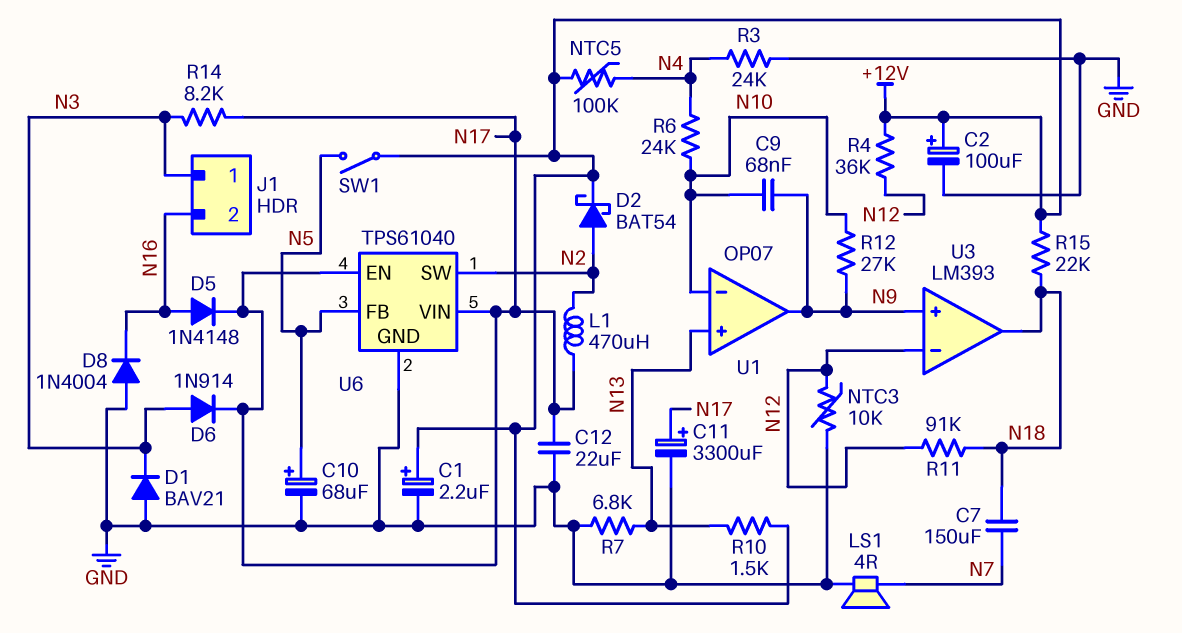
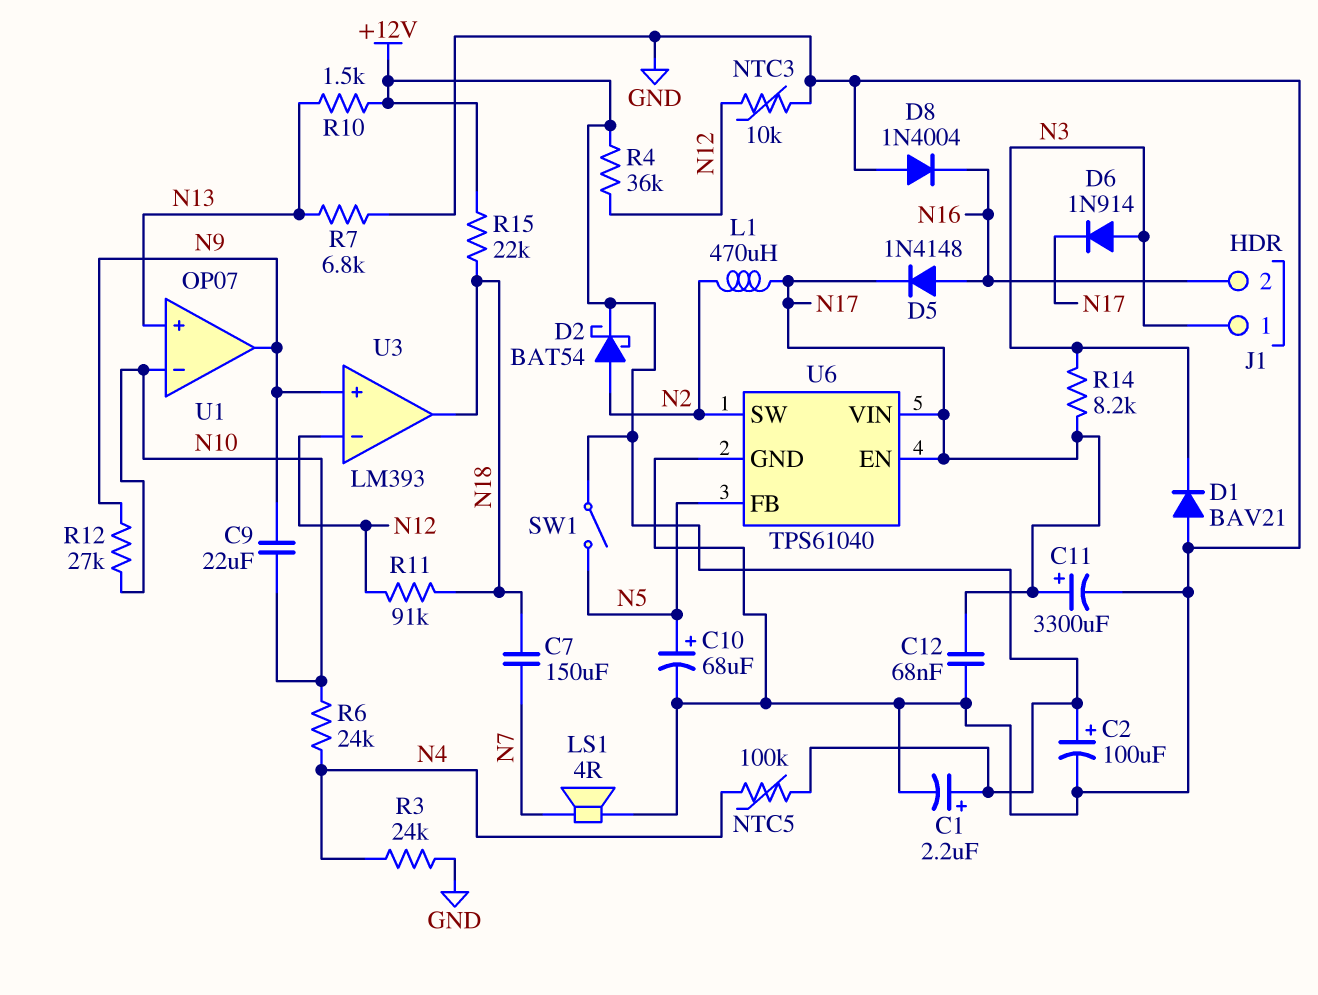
C9: 68nF (N9, N10) -> 22uF (N9, N10)
C12: 22uF (GND, N17) -> 68nF (GND, N17)

